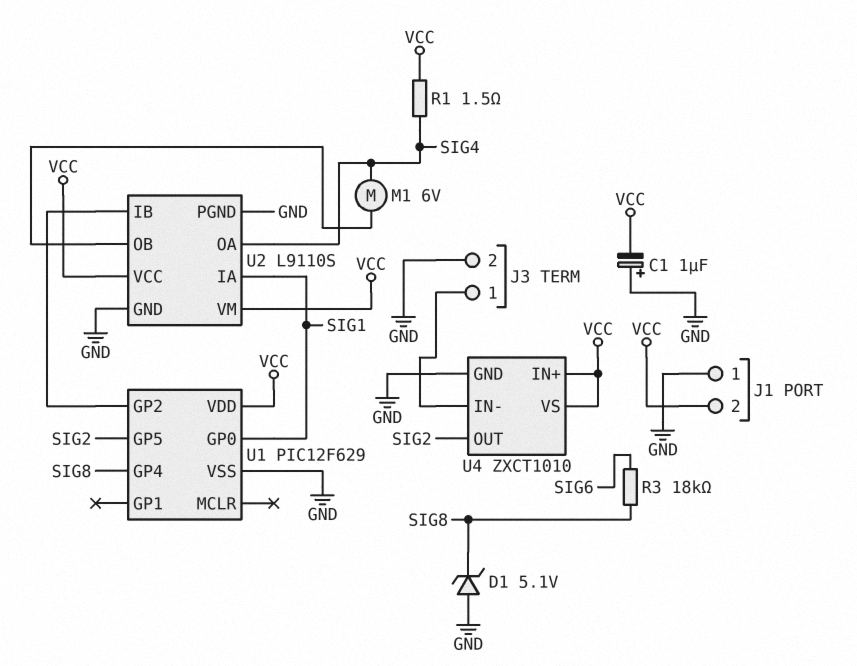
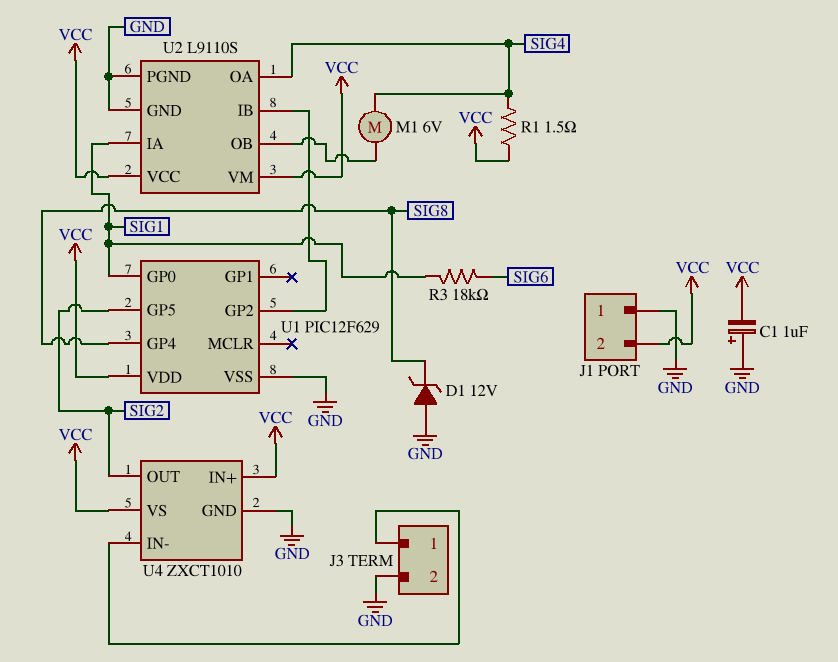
D1: zener 5.1V (A GND, K SIG8) -> zener 12V (A GND, K SIG8)
R3: 18k (SIG6, SIG8) -> 18k (SIG1, SIG6)

